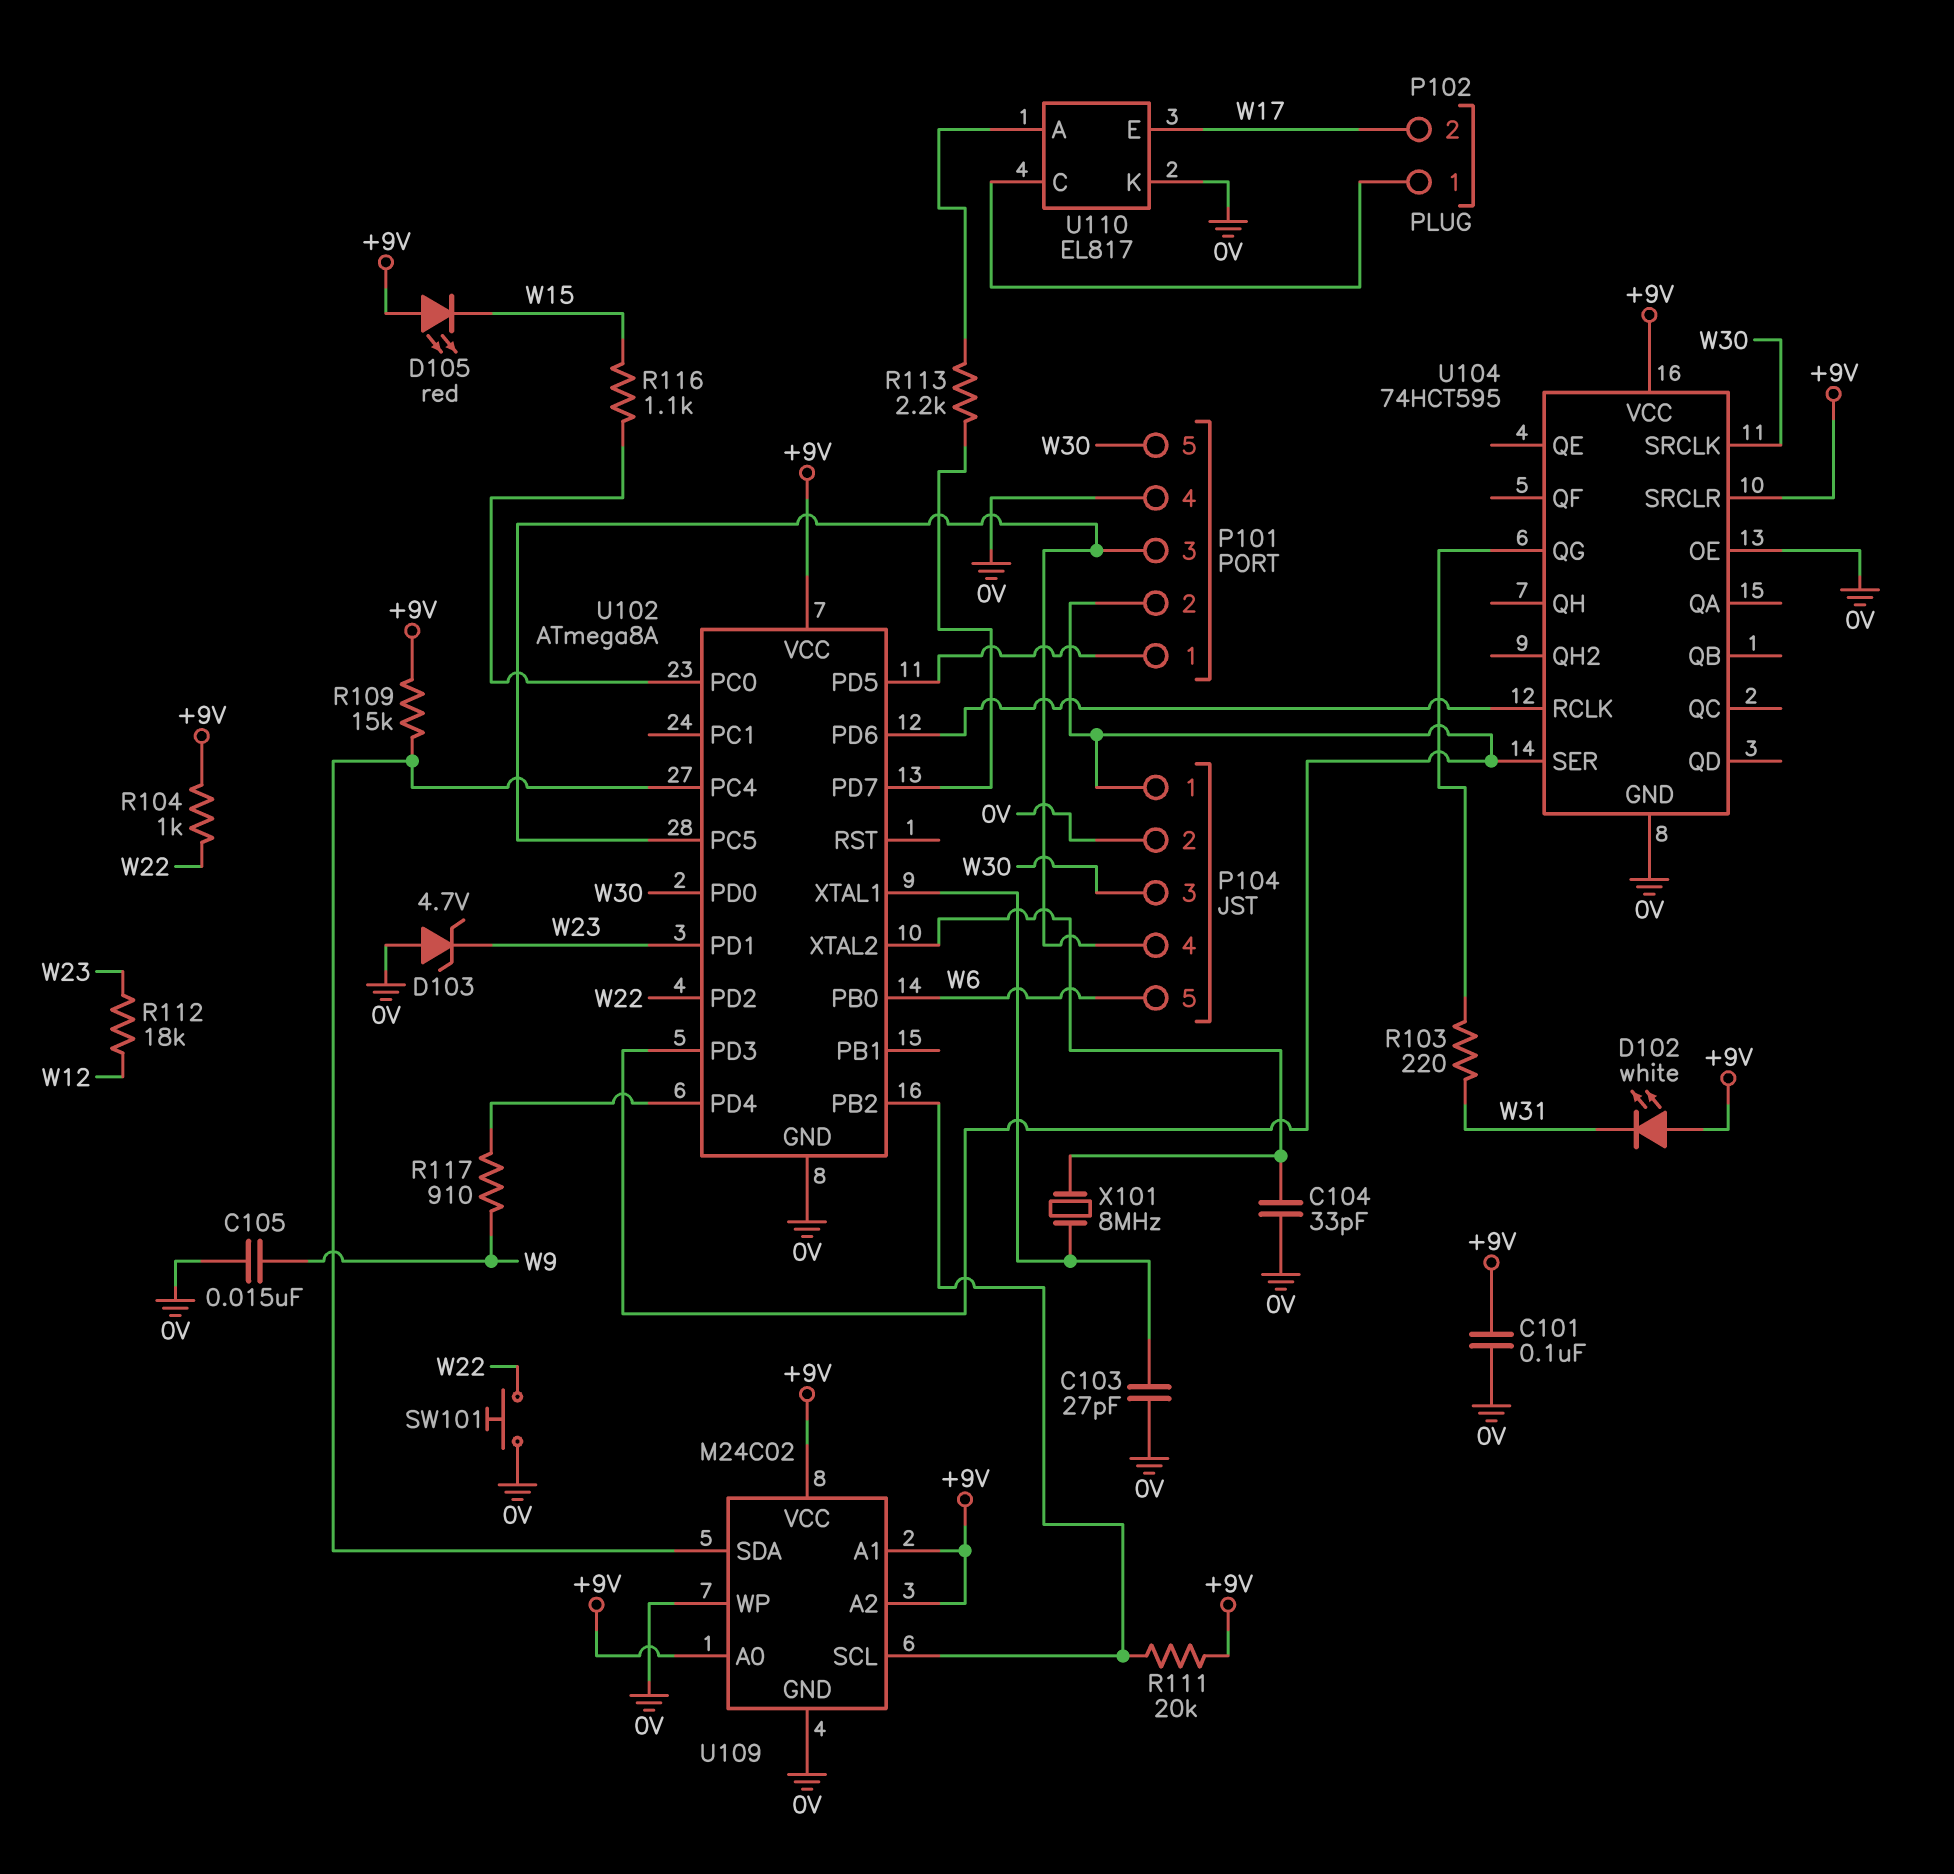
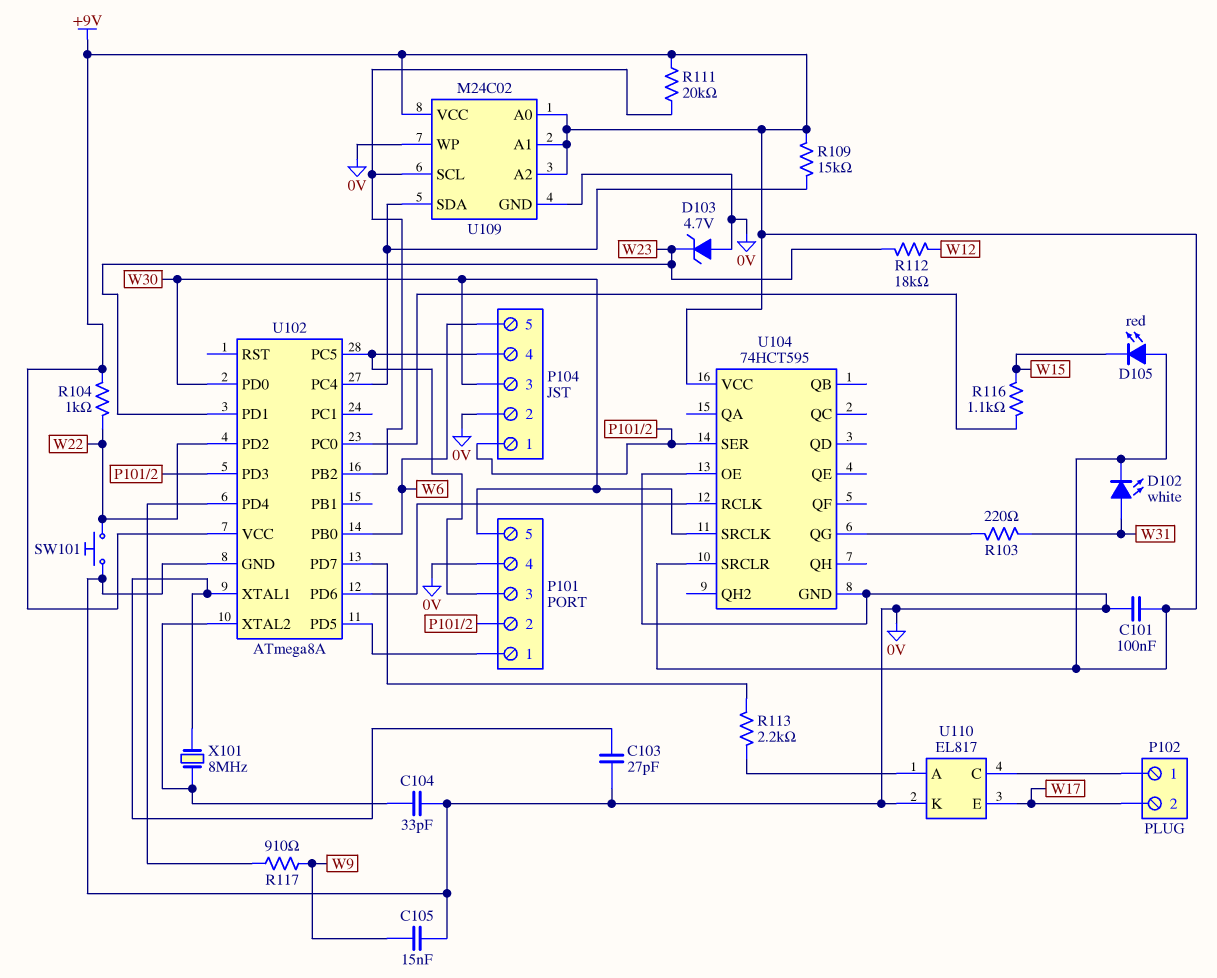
D102: LED white (A +9V, K W31) -> LED white (A W31, K +9V)

